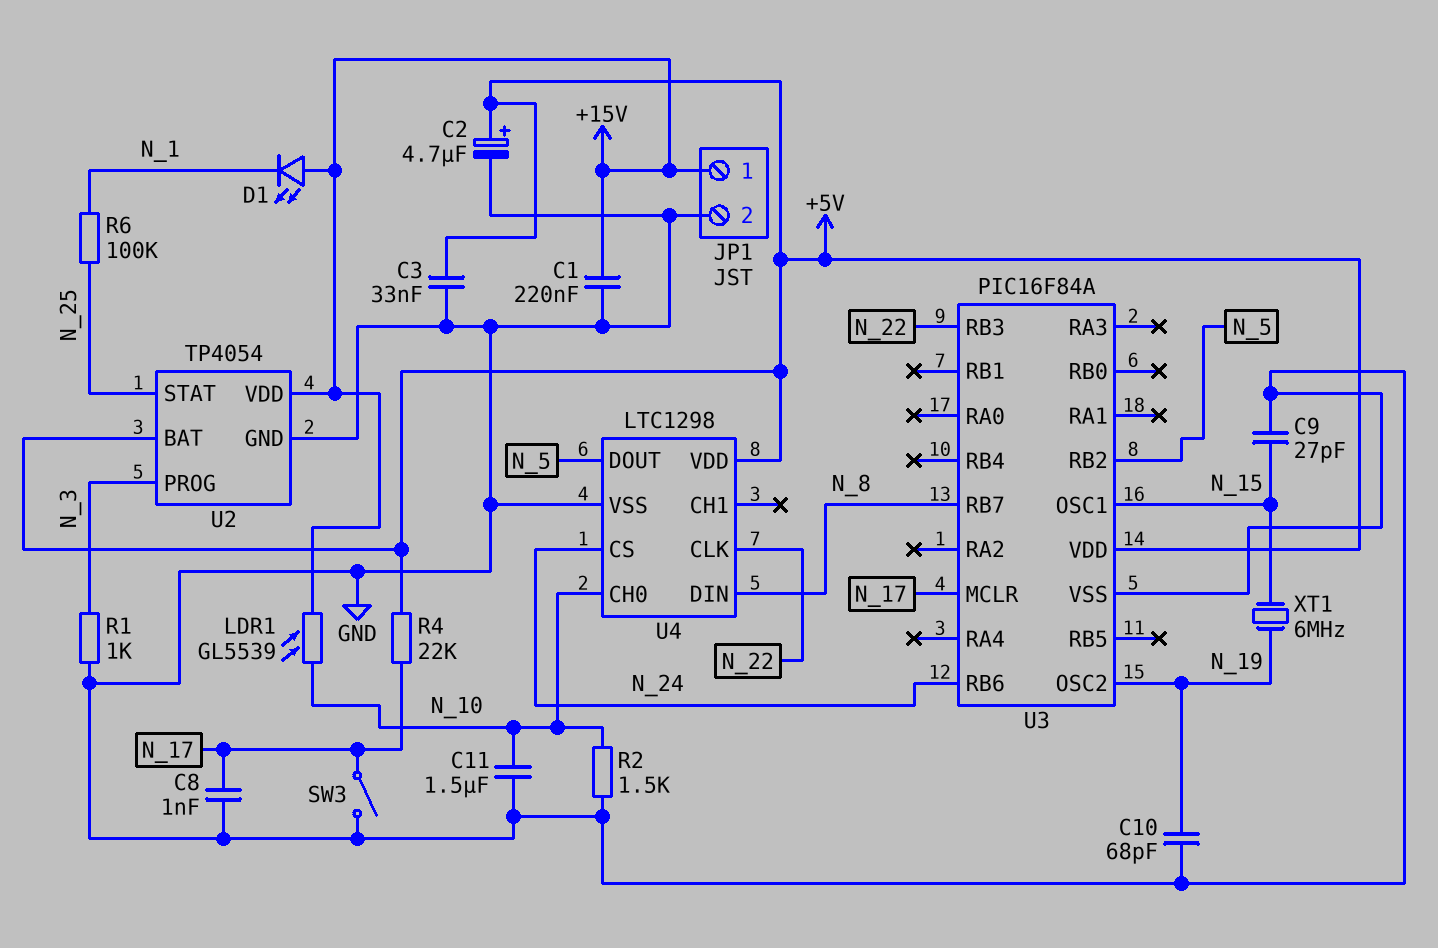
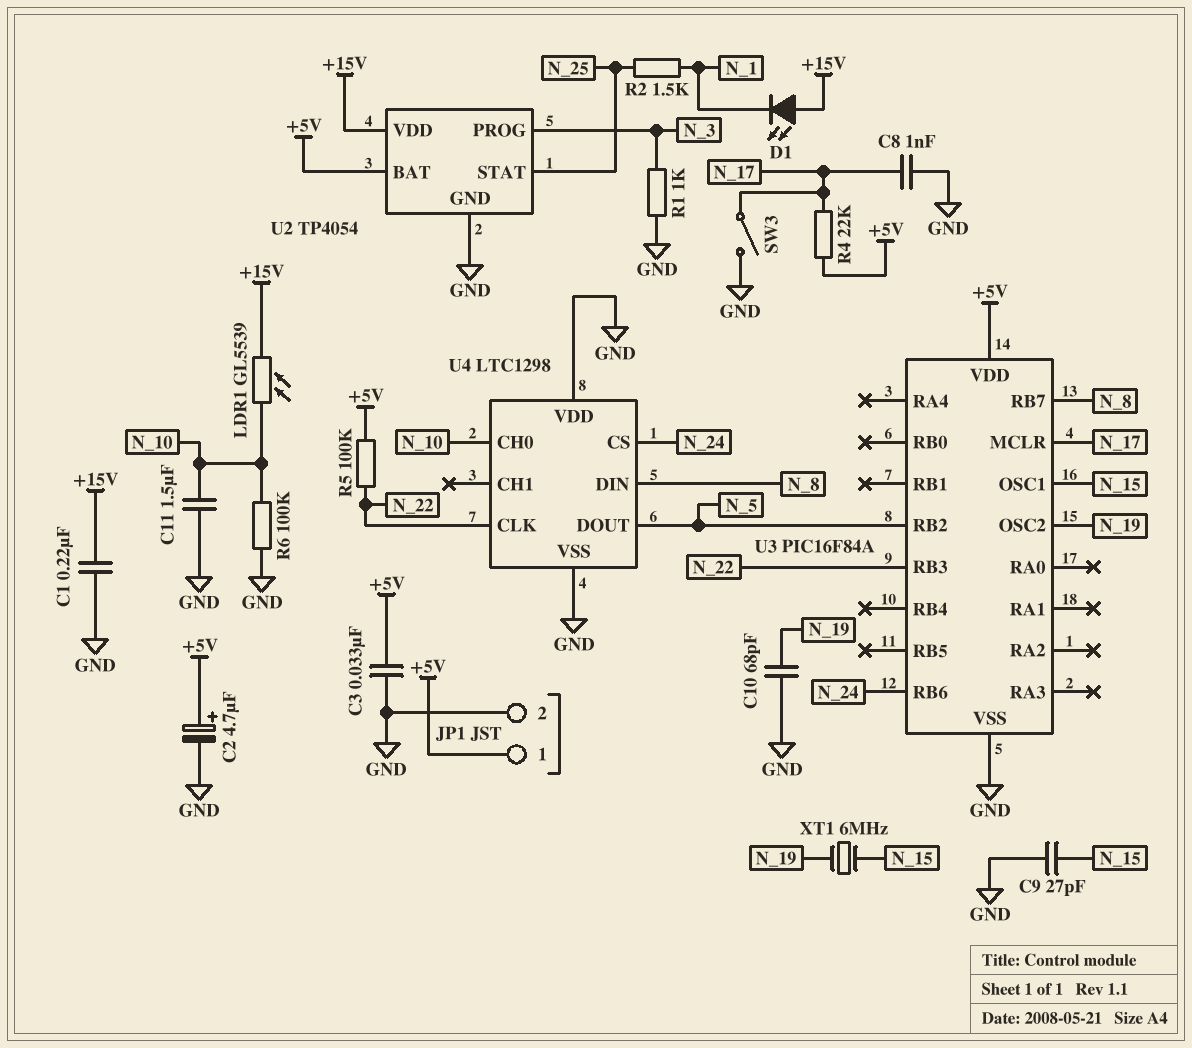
JP1 pin 1: +15V -> +5V
R2: 1.5k (GND, N_10) -> 1.5k (N_1, N_25)
R5: none -> 100k (+5V, N_22)
R6: 100k (N_1, N_25) -> 100k (GND, N_10)
U4 pin VDD: +5V -> GND

